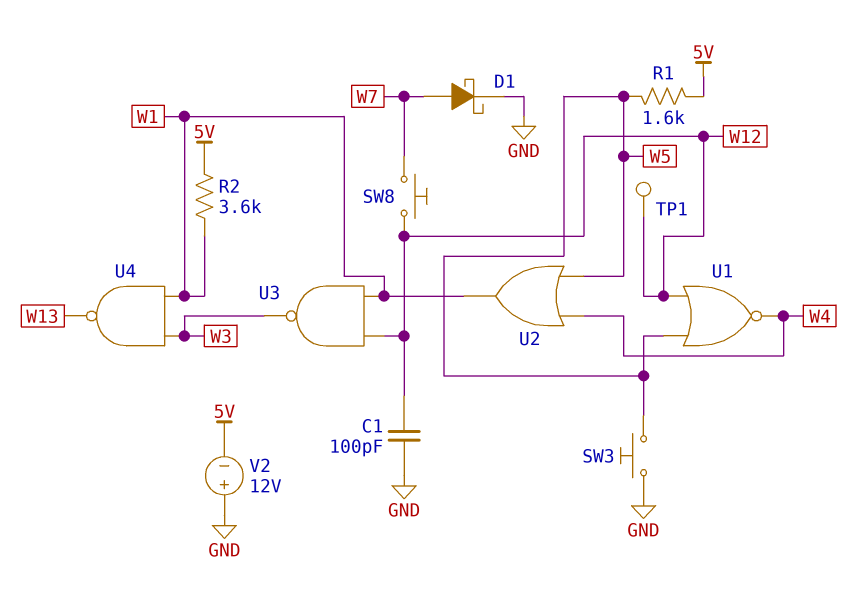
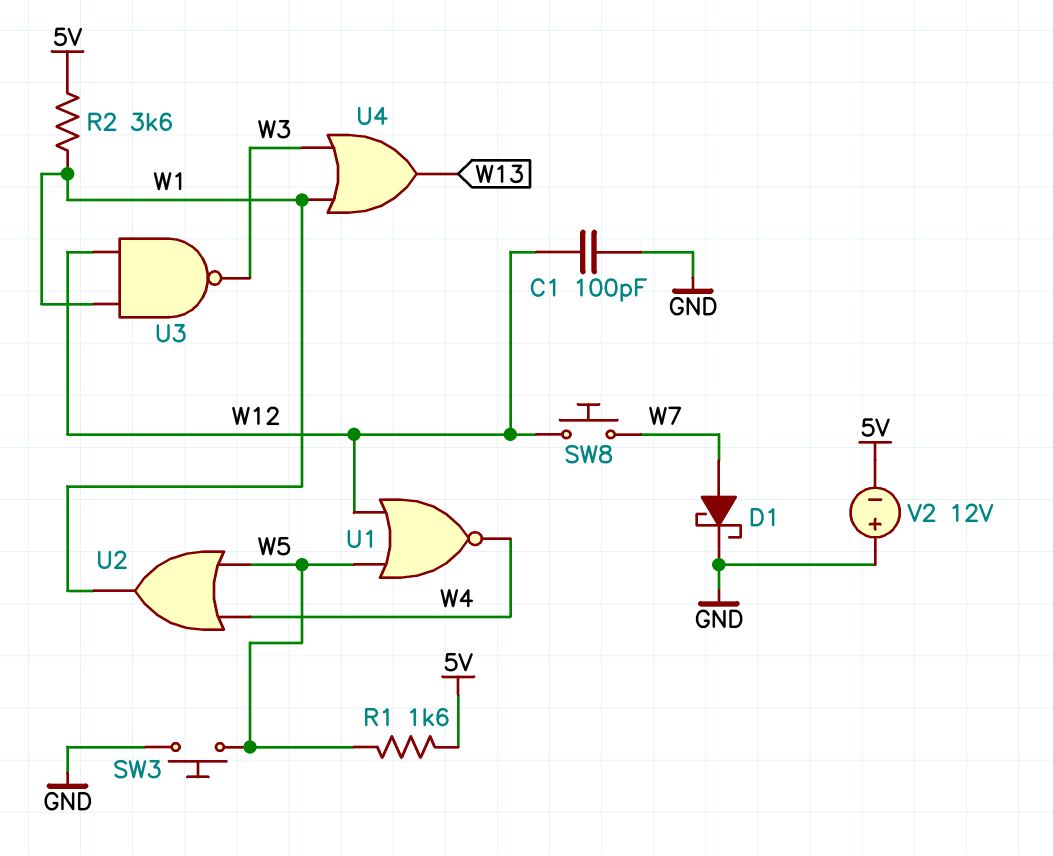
TP1: test point (W12) -> none
U4: NAND (in W1, in W3, out W13) -> OR (in W1, in W3, out W13)

